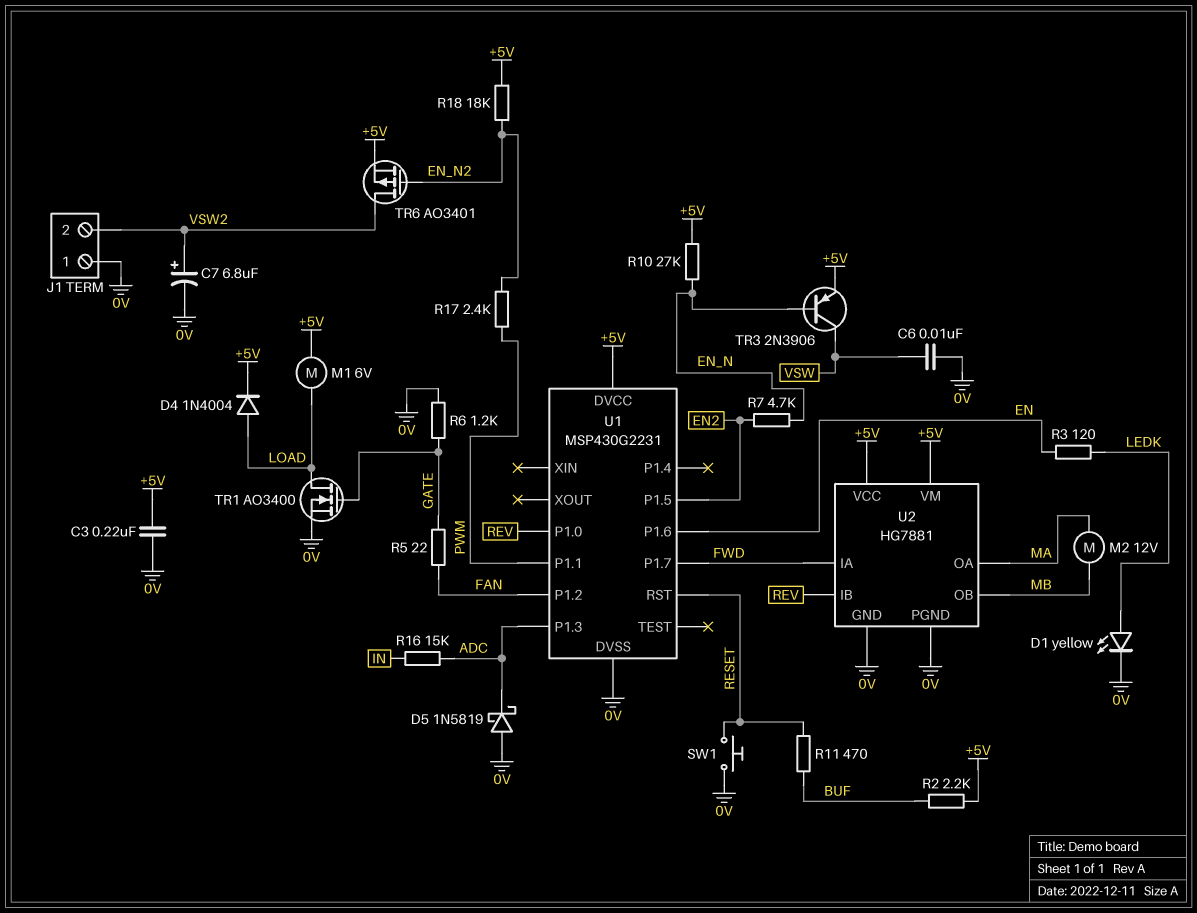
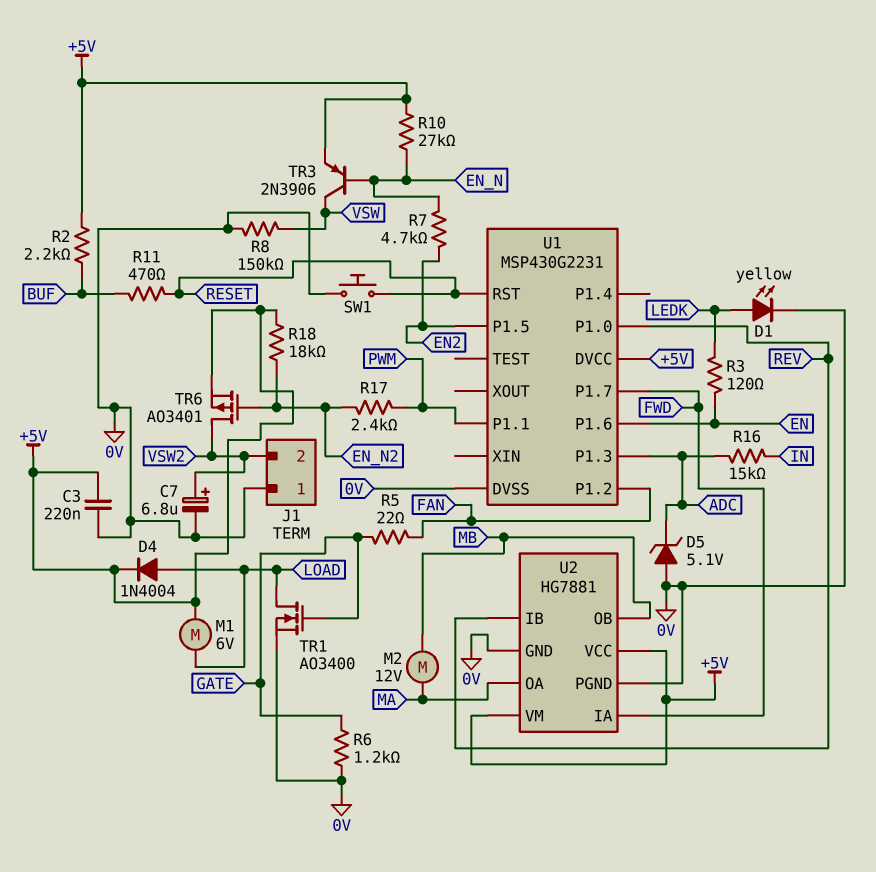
C6: 10nF (0V, VSW) -> none
D5: schottky 1N5819 (A 0V, K ADC) -> zener 5.1V (A 0V, K ADC)
R8: none -> 150k (0V, VSW)

